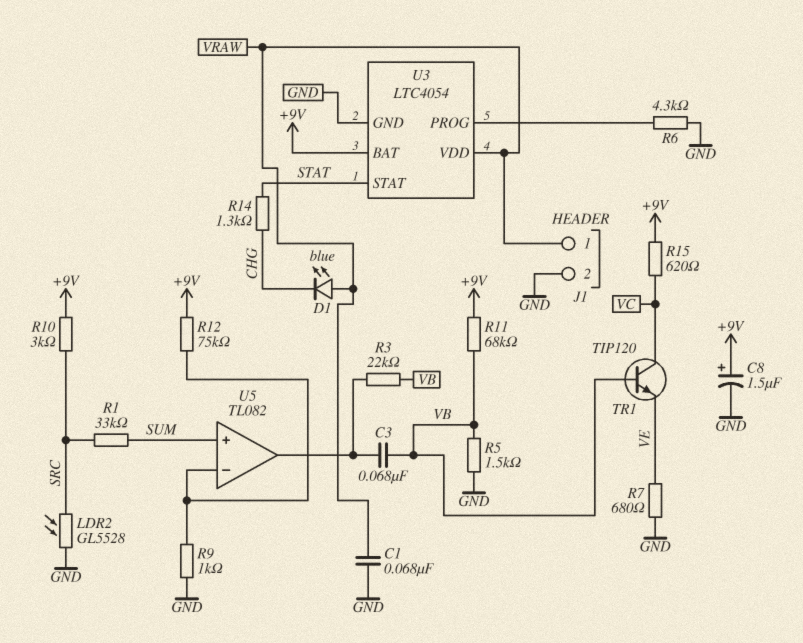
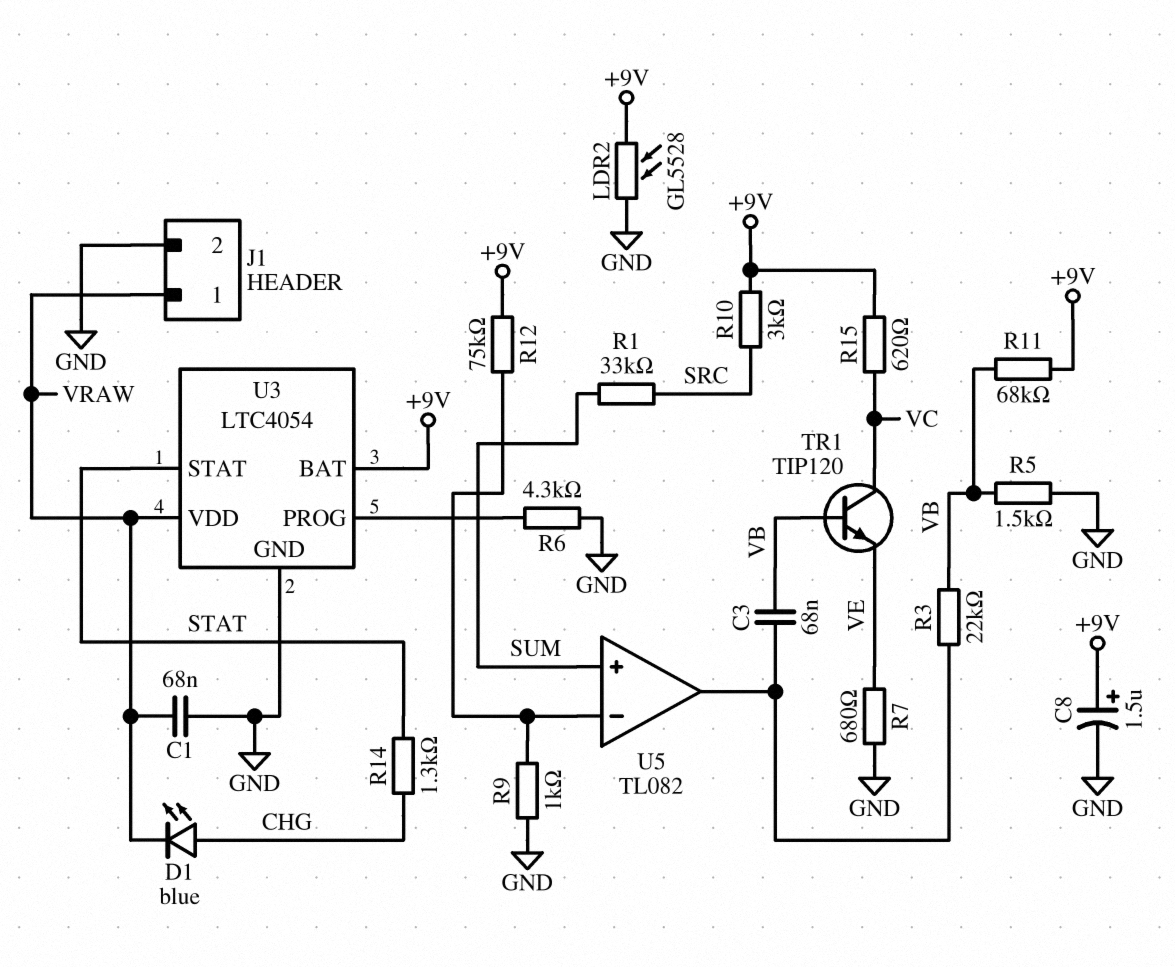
D1: LED blue (A VRAW, K CHG) -> LED blue (A CHG, K VRAW)
LDR2: GL5528 (GND, SRC) -> GL5528 (+9V, GND)

